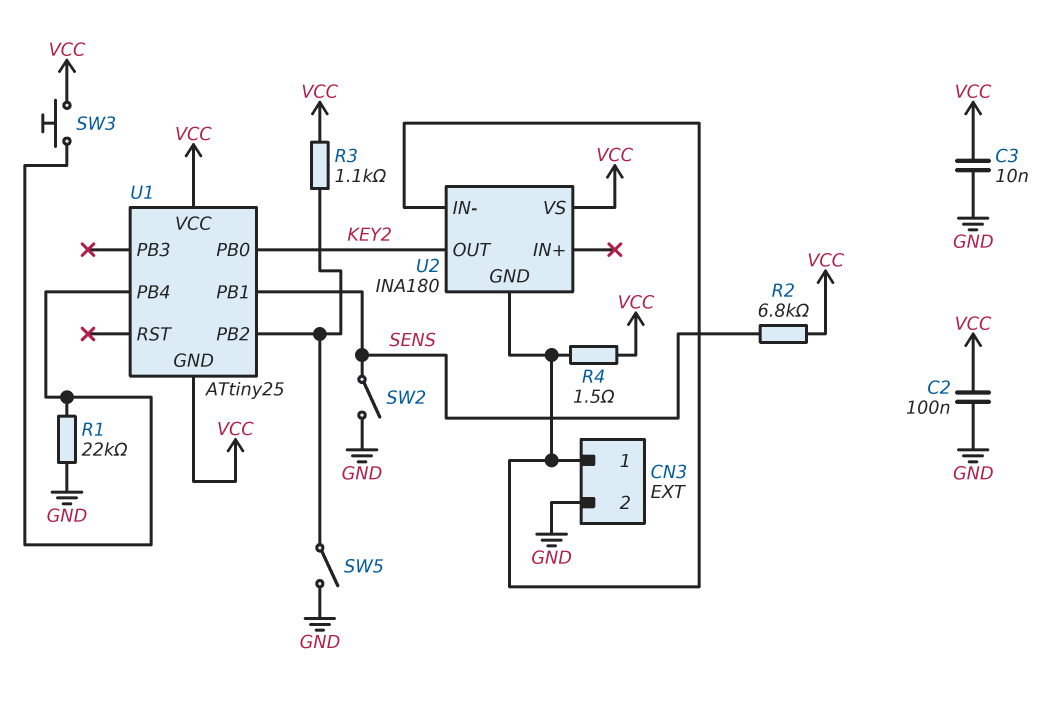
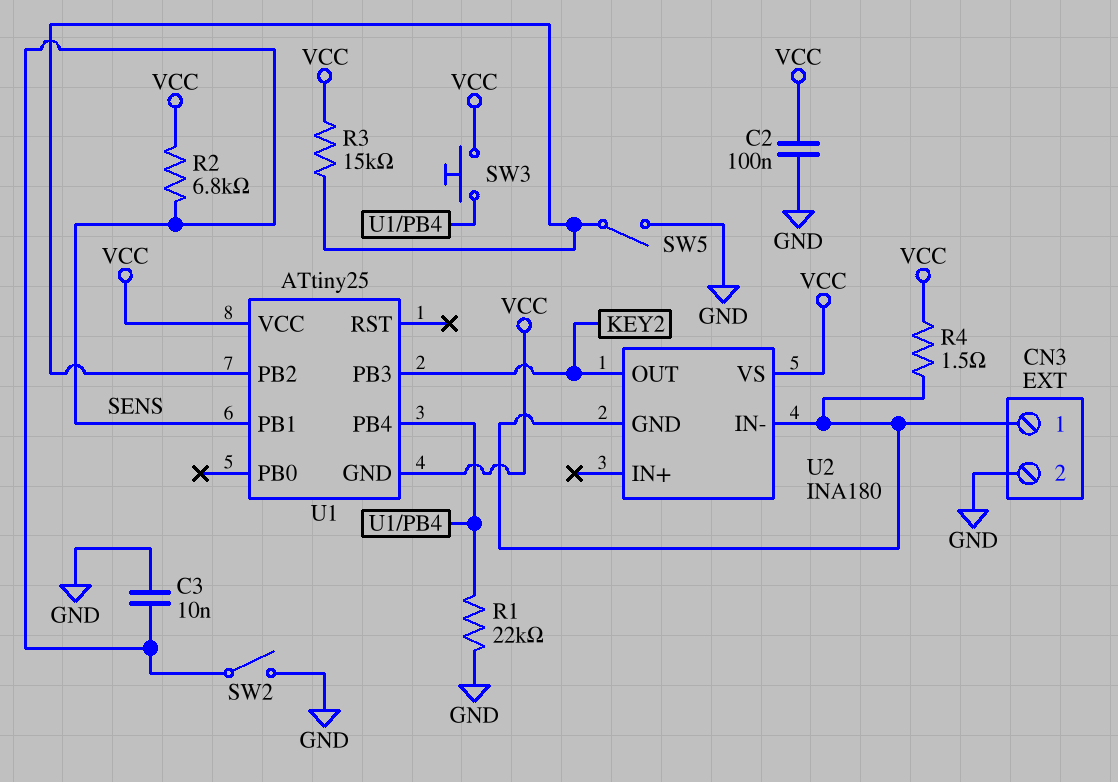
C3: 10nF (GND, VCC) -> 10nF (GND, SENS)
R3: 1.1k (U1/PB2, VCC) -> 15k (U1/PB2, VCC)
U1 pin PB0: KEY2 -> none
U1 pin PB3: none -> KEY2

